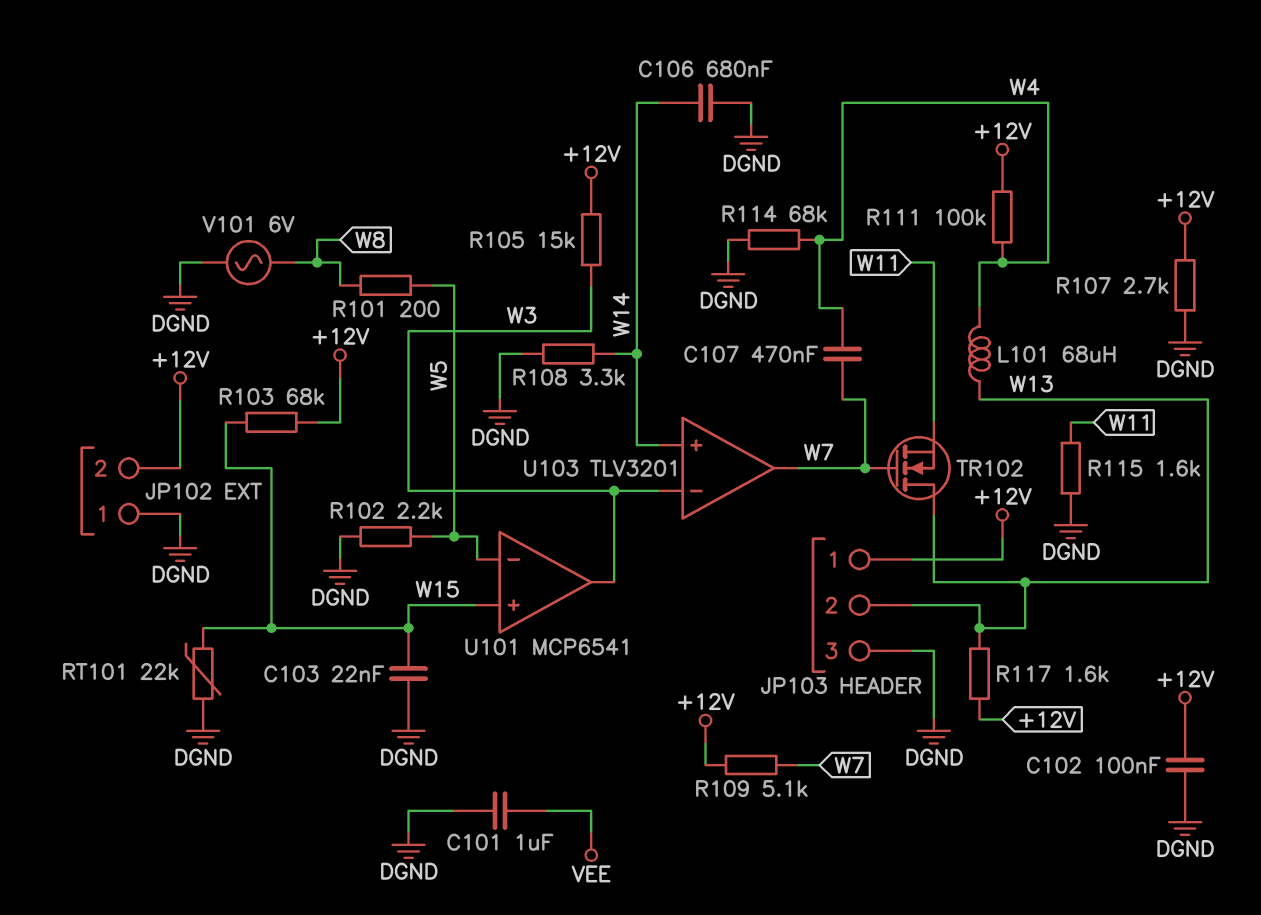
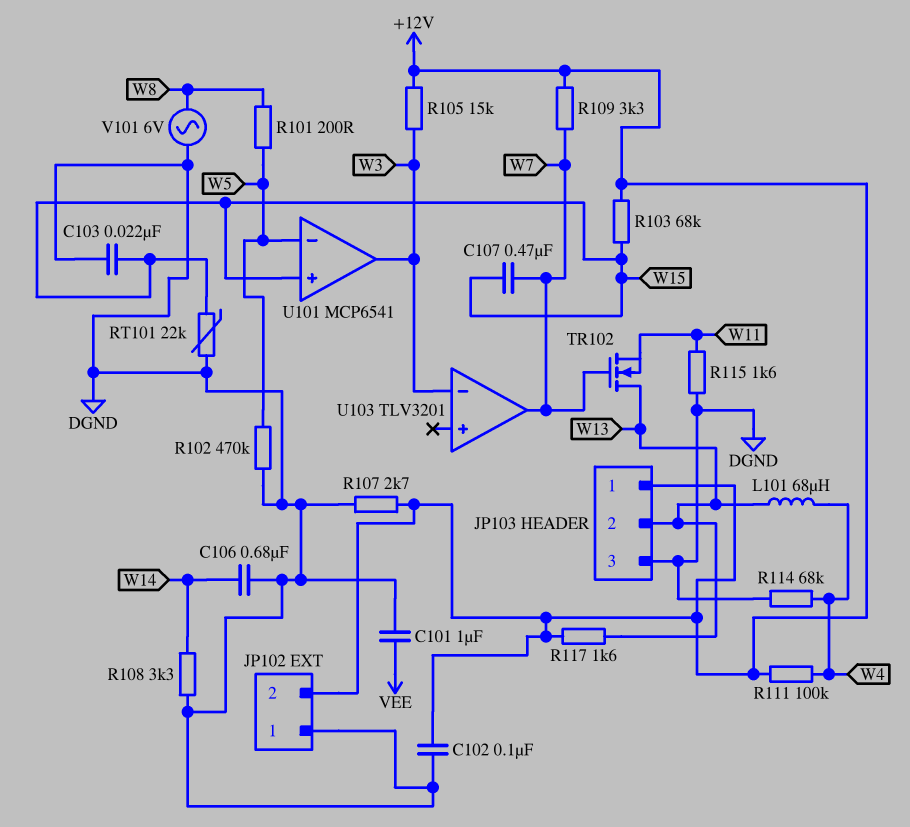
C107: 470nF (W4, W7) -> 470nF (W7, W15)
R102: 2.2k (DGND, W5) -> 470k (DGND, W5)
R109: 5.1k (+12V, W7) -> 3.3k (+12V, W7)
U103 pin in+: W14 -> none

